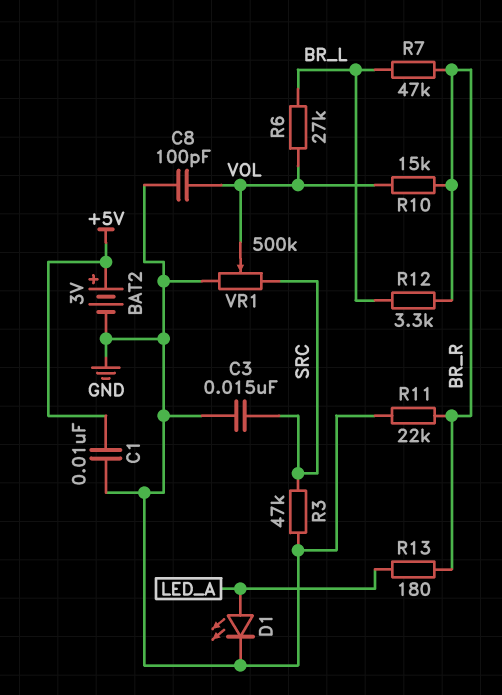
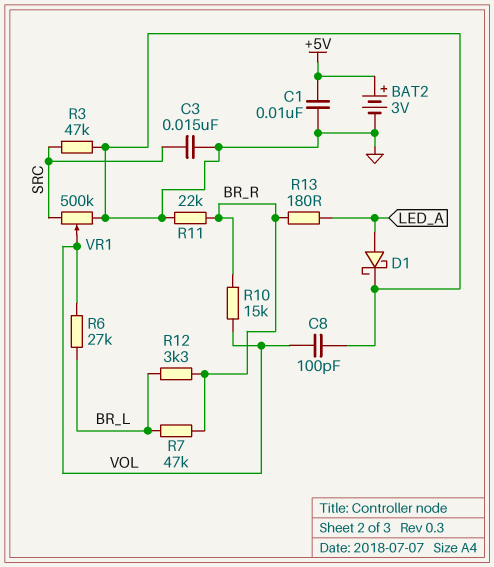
D1: LED (A LED_A, K GND) -> schottky (A LED_A, K GND)

